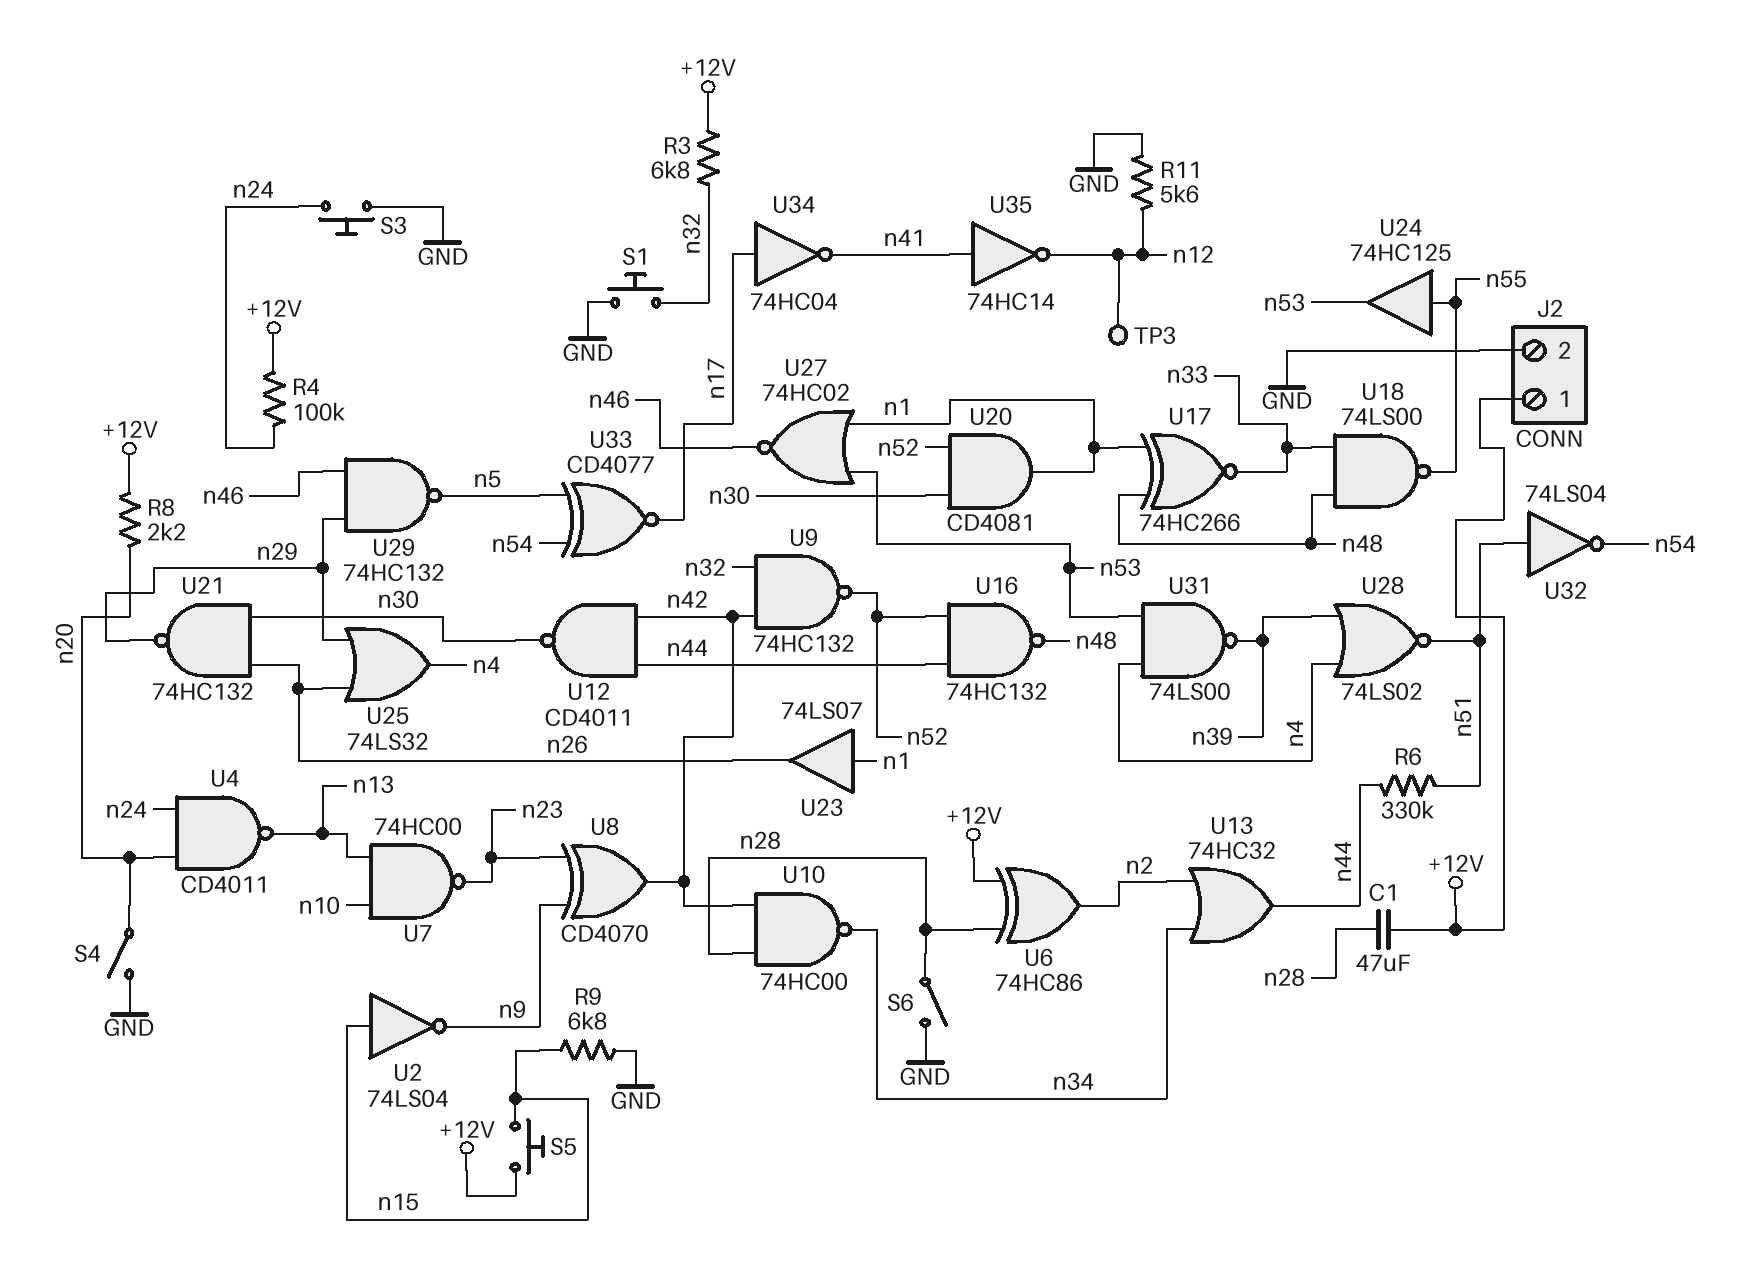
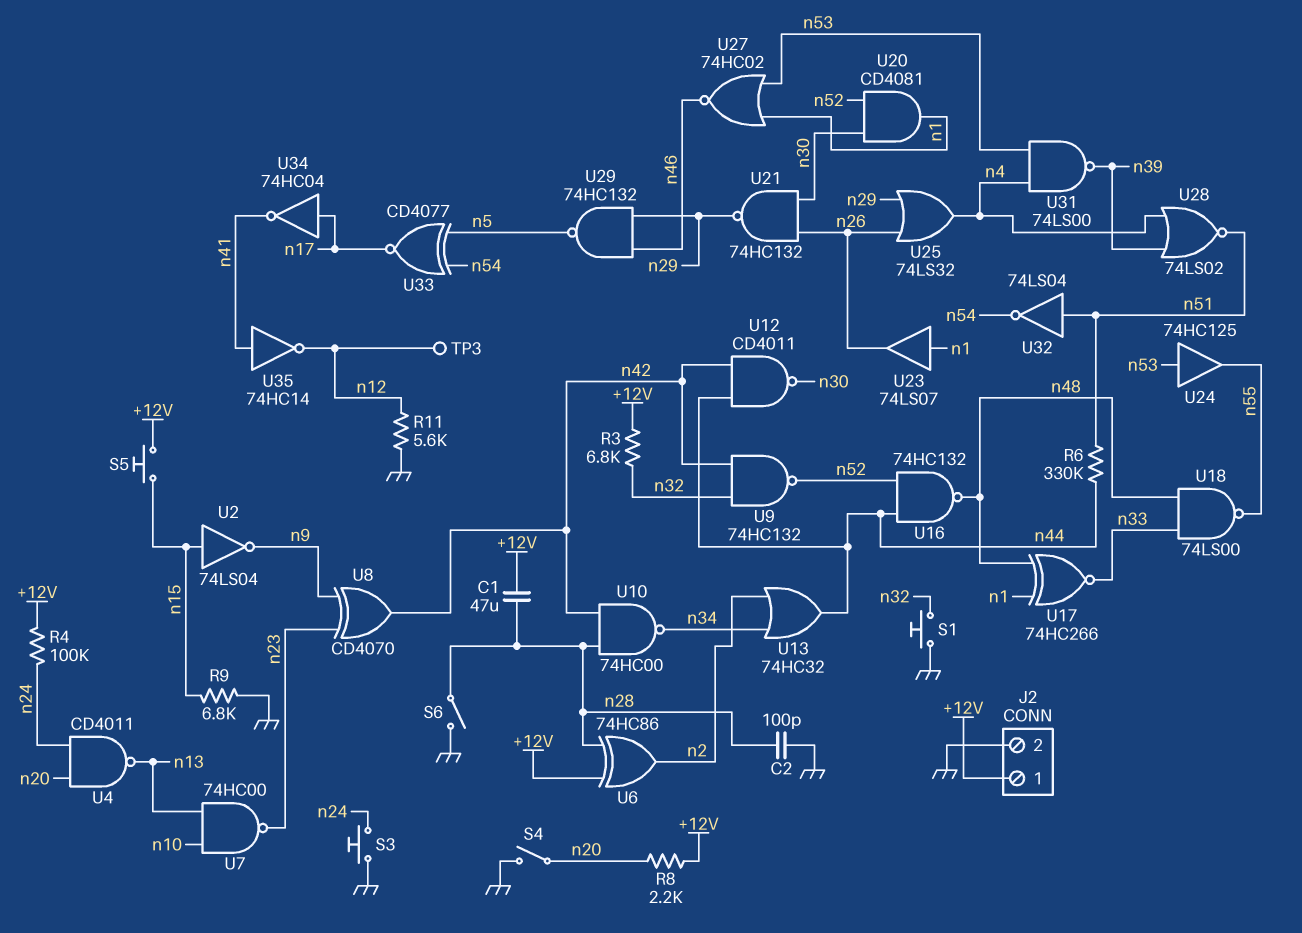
C2: none -> 100pF (GND, n28)
U24: buffer 74HC125 (in n55, out n53) -> buffer 74HC125 (in n53, out n55)

